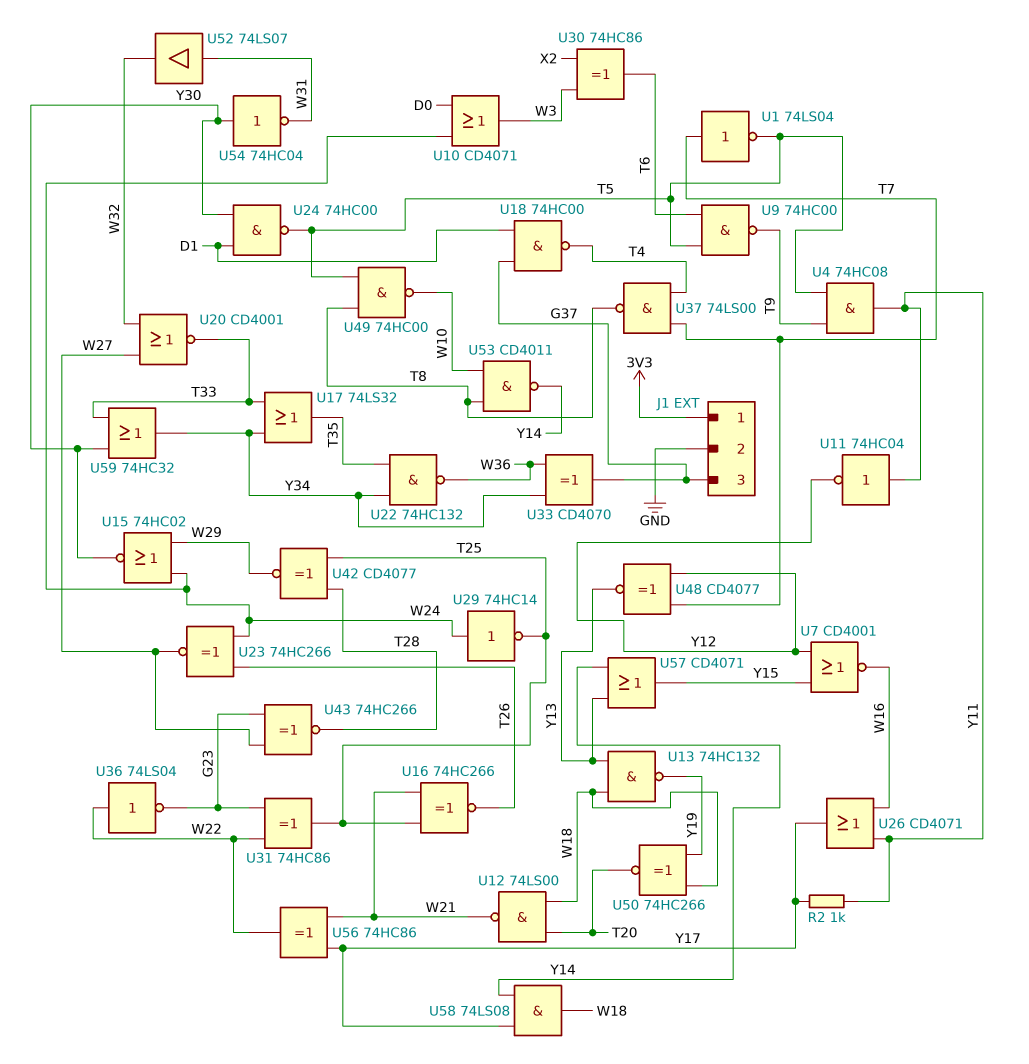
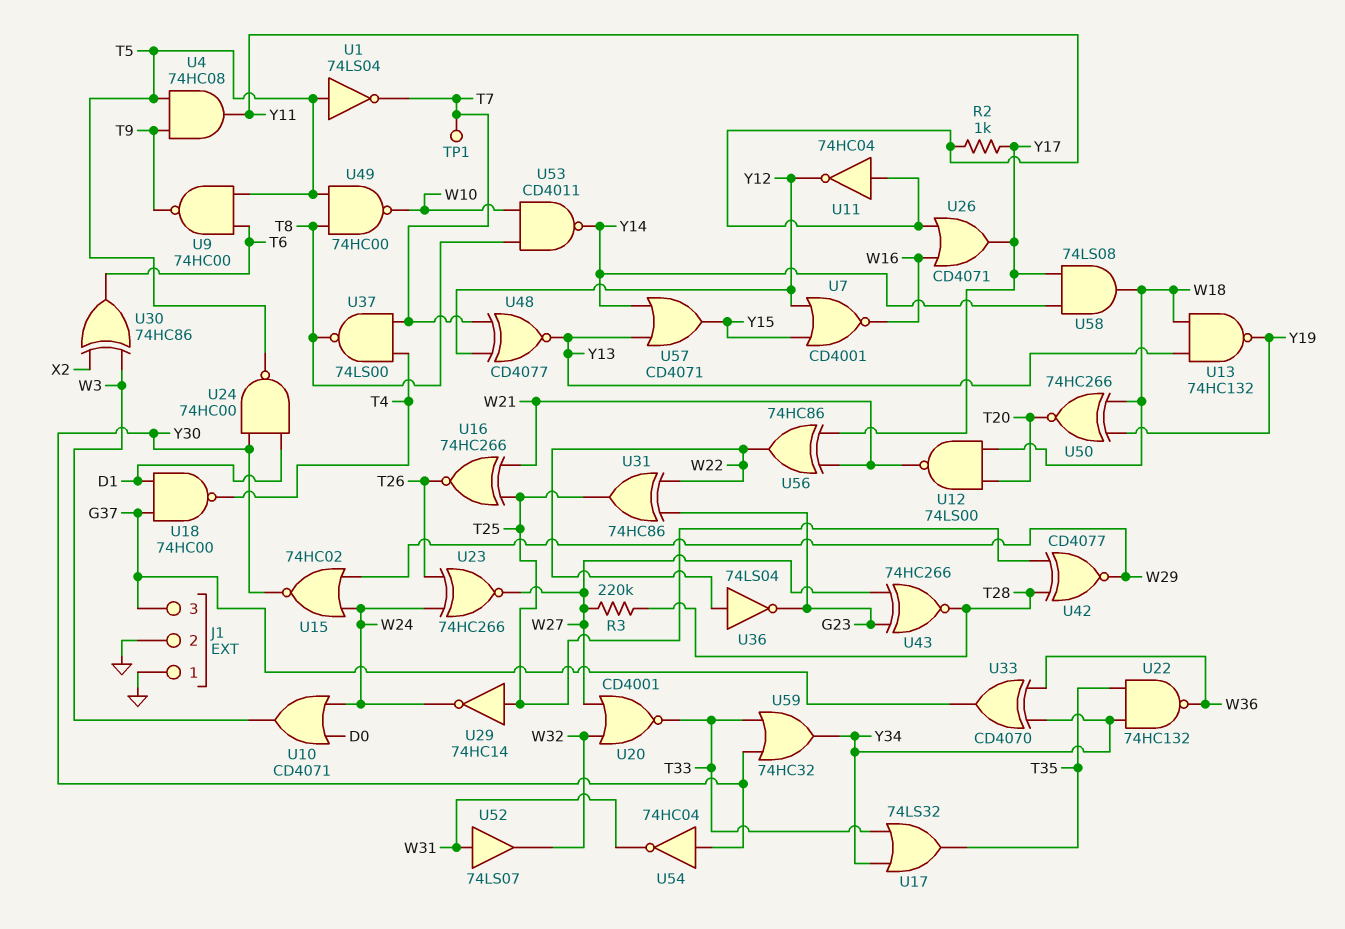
J1 pin 1: 3V3 -> GND
R3: none -> 220k (T28, W27)
TP1: none -> test point (T7)
U1: NOT 74LS04 (in T7, out T5) -> NOT 74LS04 (in T5, out T7)
U29: NOT 74HC14 (in W24, out T25) -> NOT 74HC14 (in T25, out W24)

